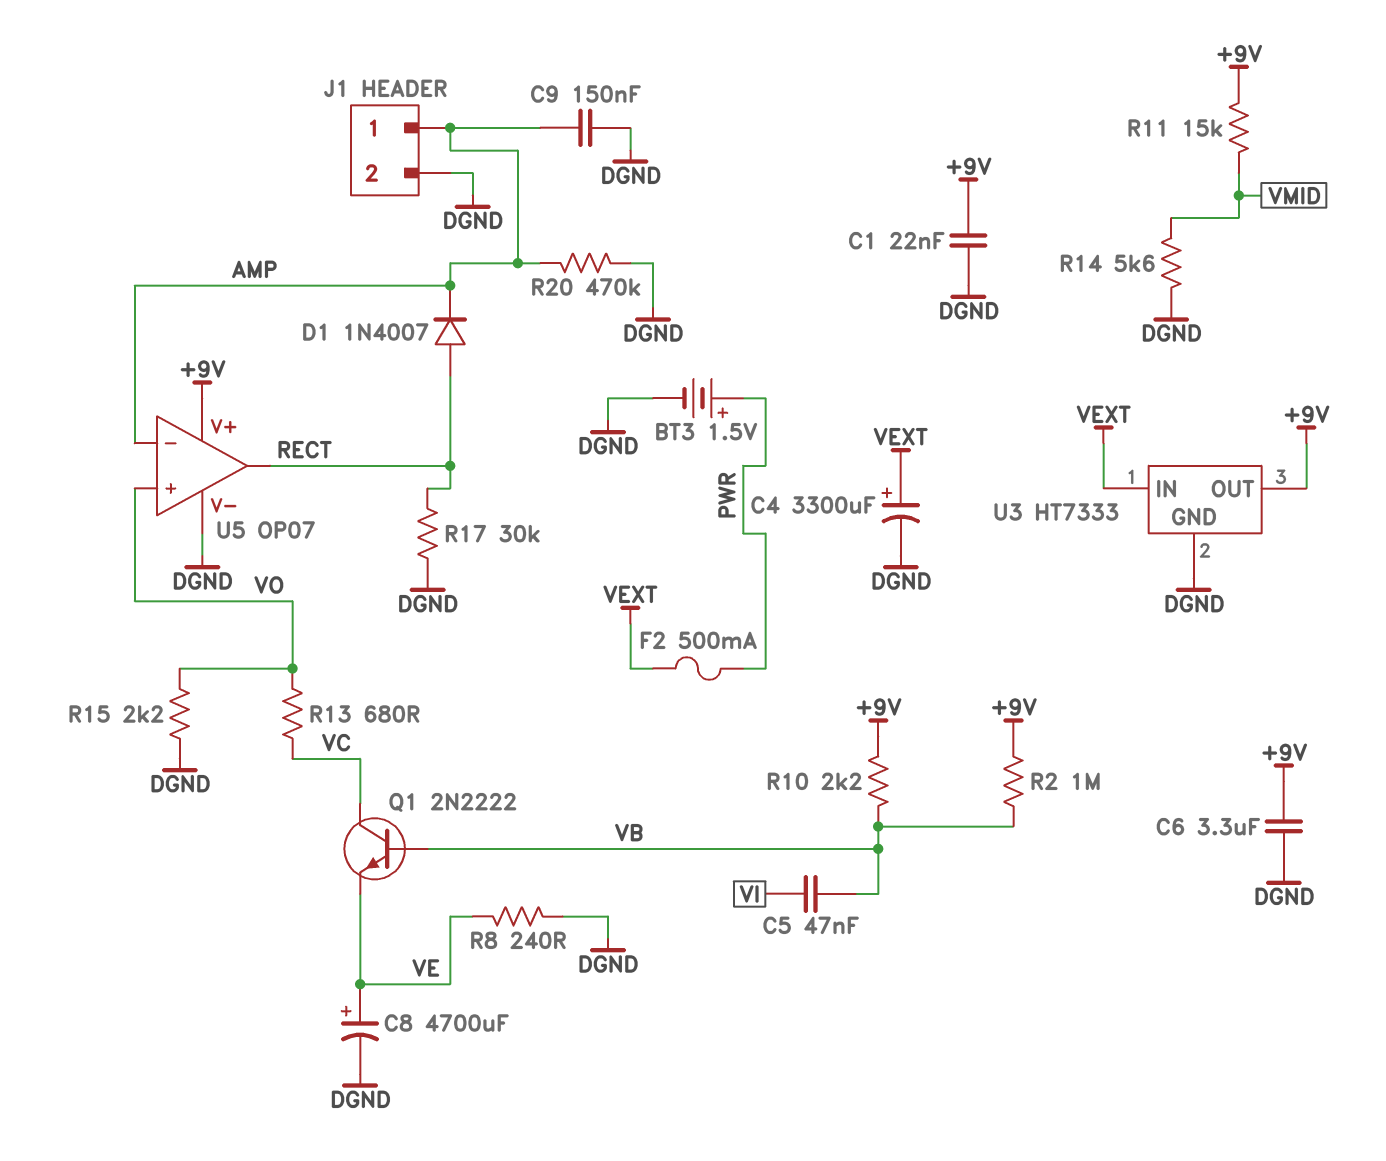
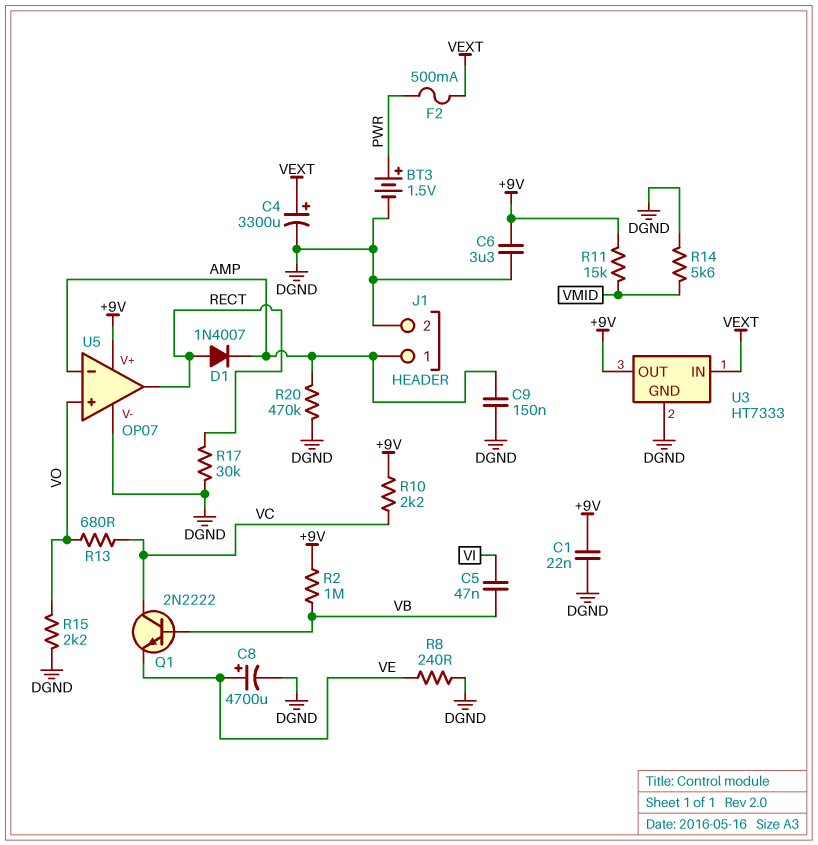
R10: 2.2k (+9V, VB) -> 2.2k (+9V, VC)

